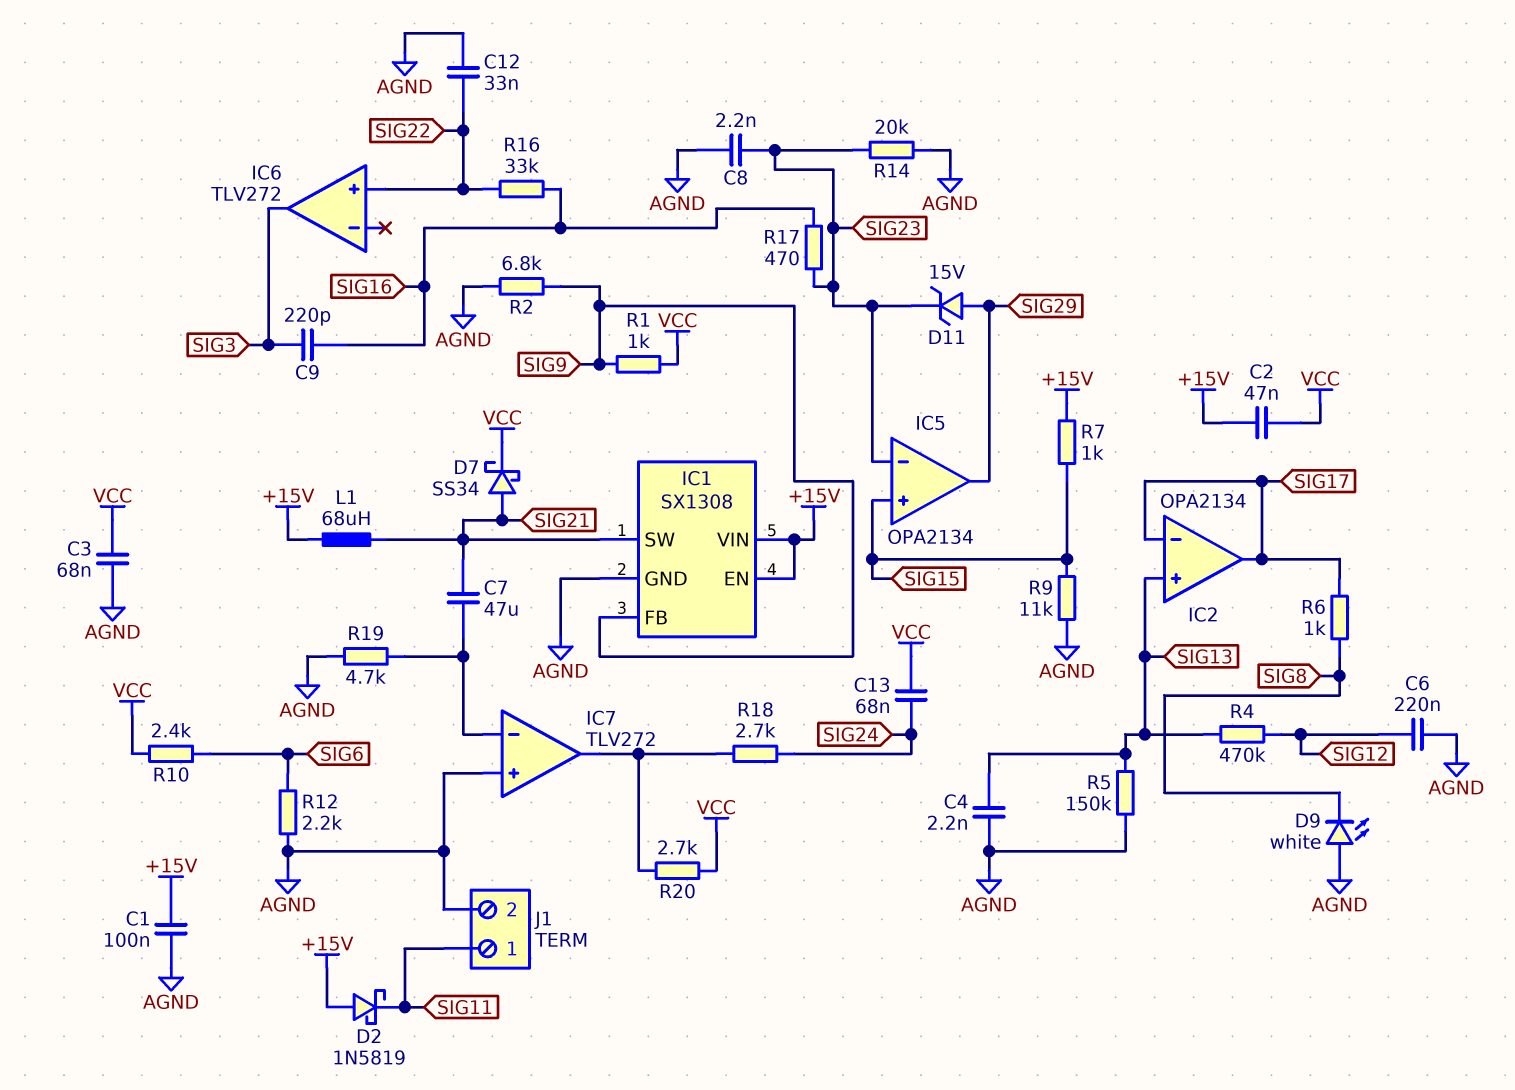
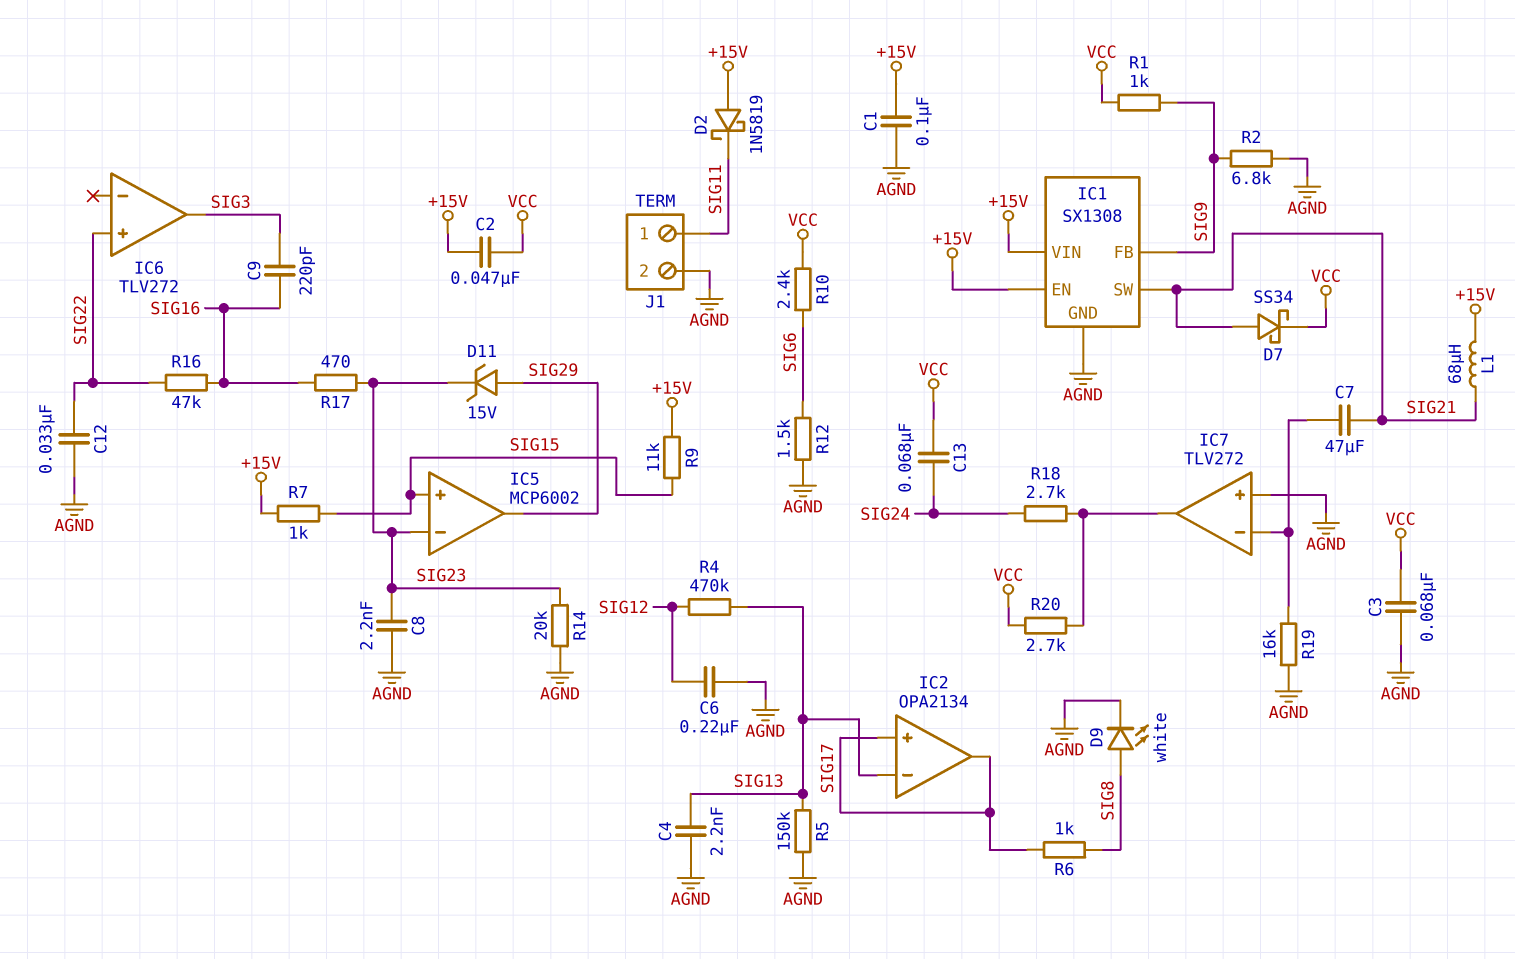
D9: LED white (A AGND, K SIG8) -> LED white (A SIG8, K AGND)
IC2 pin in+: SIG13 -> SIG17
IC2 pin in-: SIG17 -> SIG13
IC5: OPA2134 -> MCP6002
R9: 11k (AGND, SIG15) -> 11k (+15V, SIG15)
R12: 2.2k (AGND, SIG6) -> 1.5k (AGND, SIG6)
R16: 33k (SIG16, SIG22) -> 47k (SIG16, SIG22)
R19: 4.7k (AGND, IC7/in-) -> 16k (AGND, IC7/in-)

